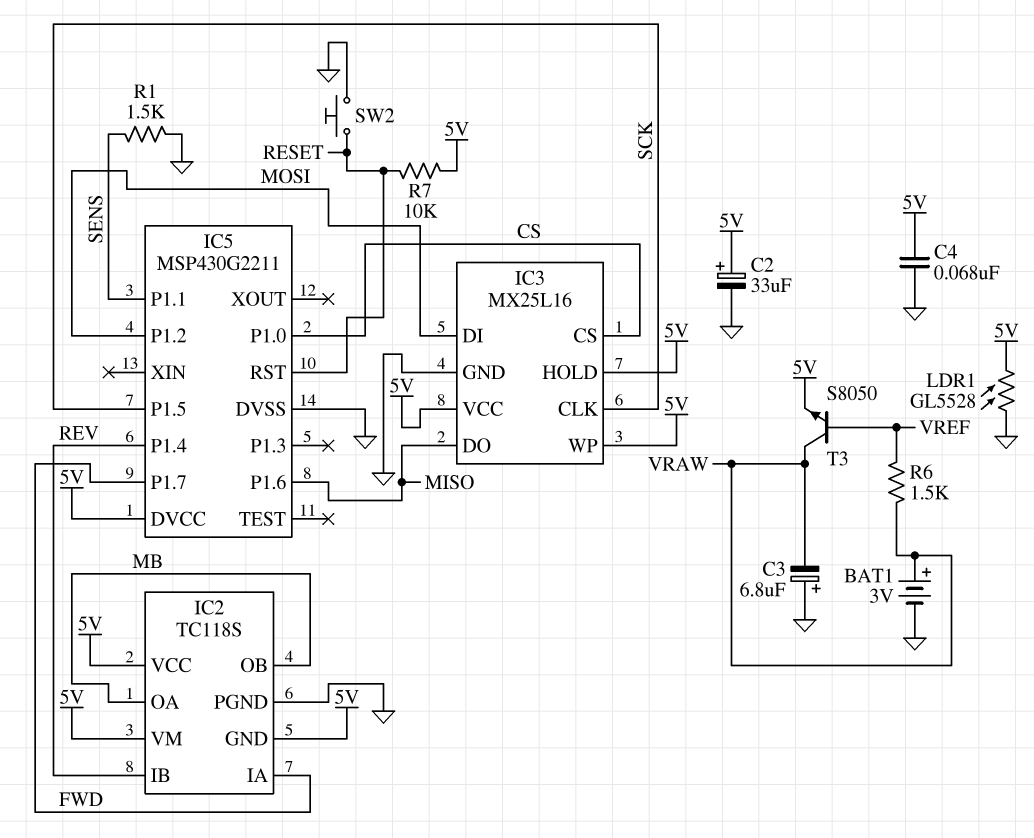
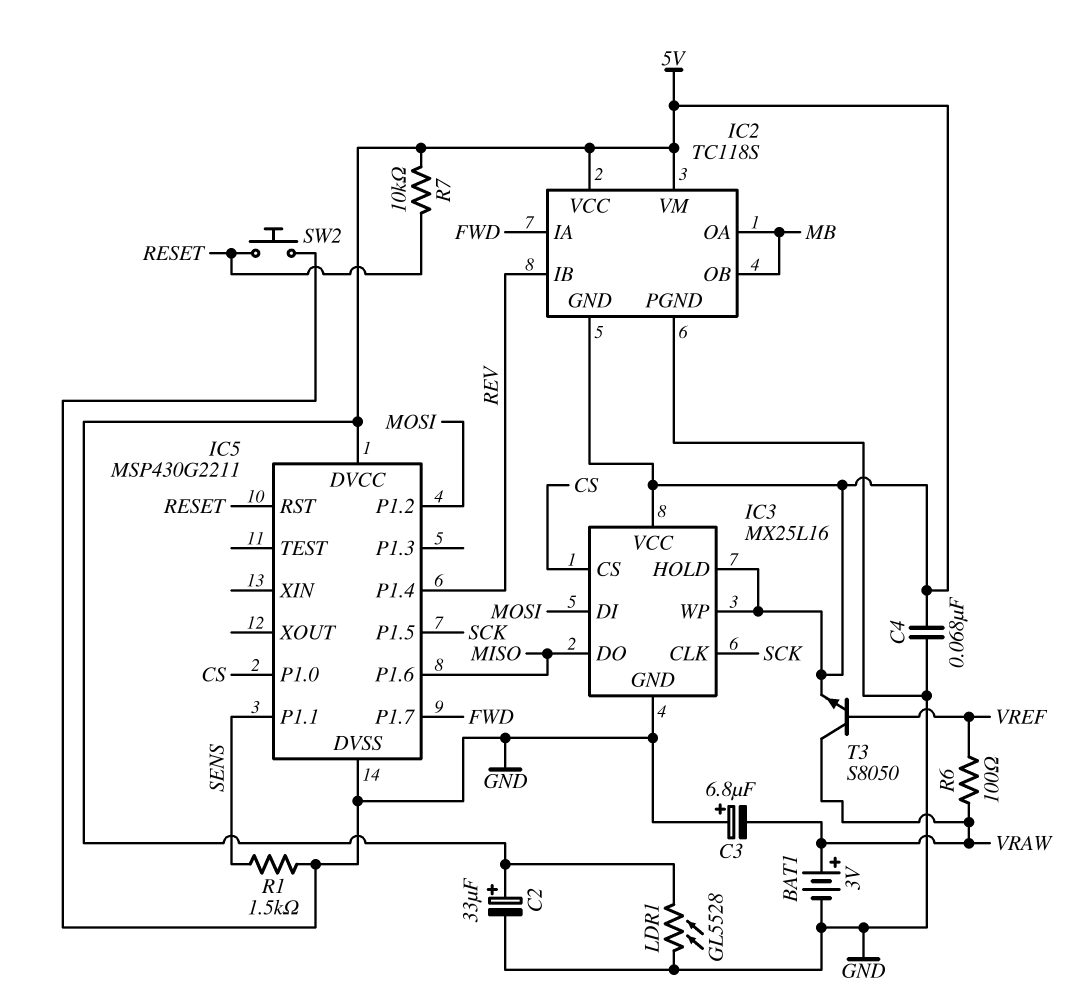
R6: 1.5k (VRAW, VREF) -> 100 (VRAW, VREF)

